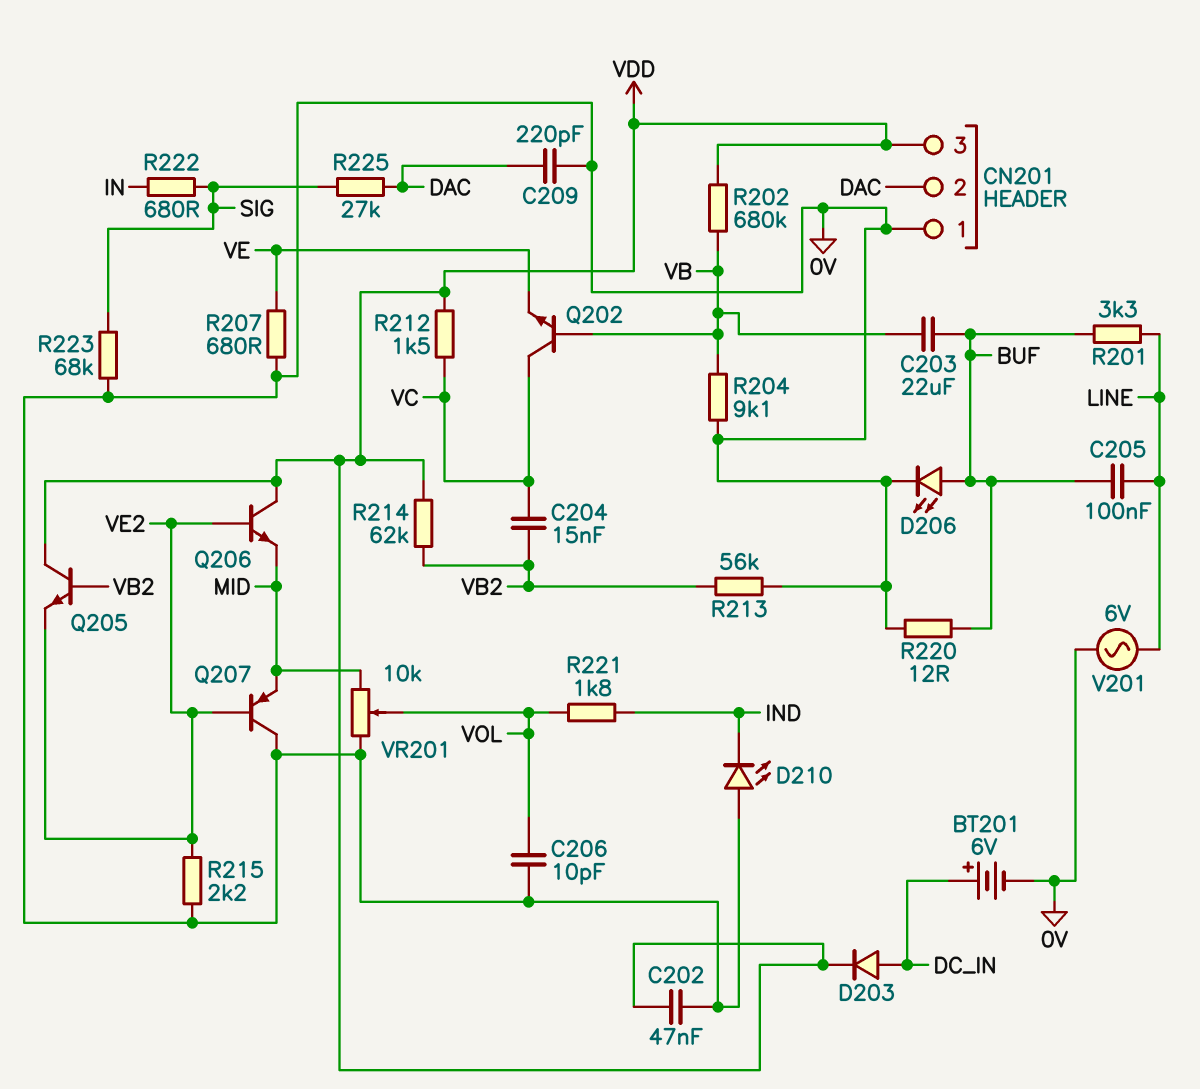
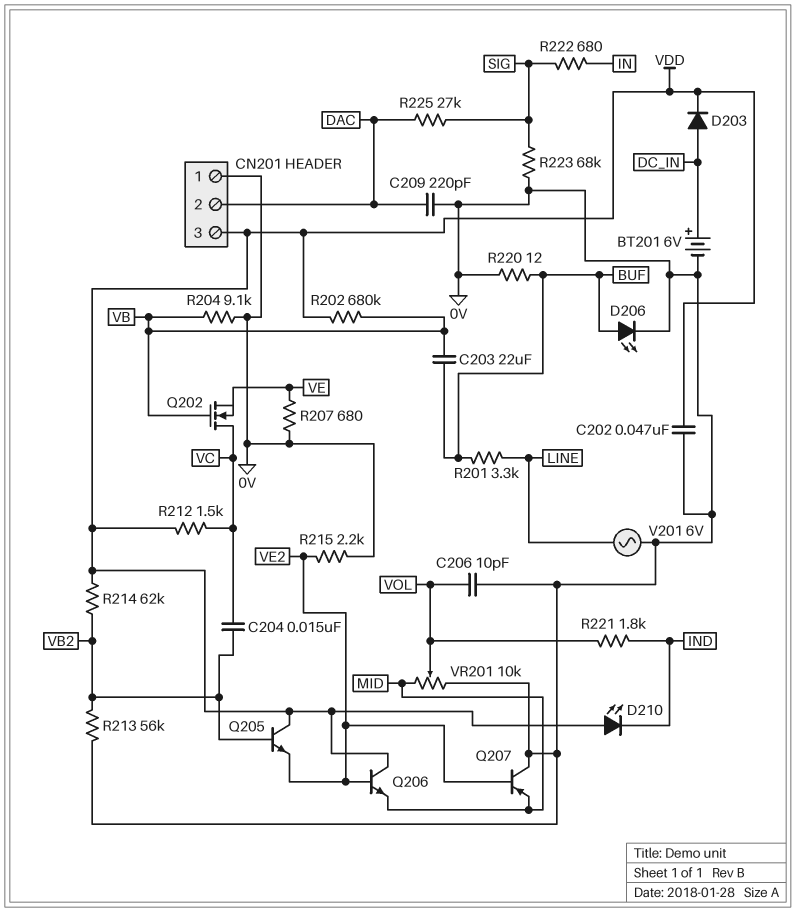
C205: 100nF (BUF, LINE) -> none
D210: LED (A 0V, K IND) -> LED (A VDD, K IND)
Q202: NPN (B VB, C VC, E VE) -> NMOS (G VB, D VC, S VE)

